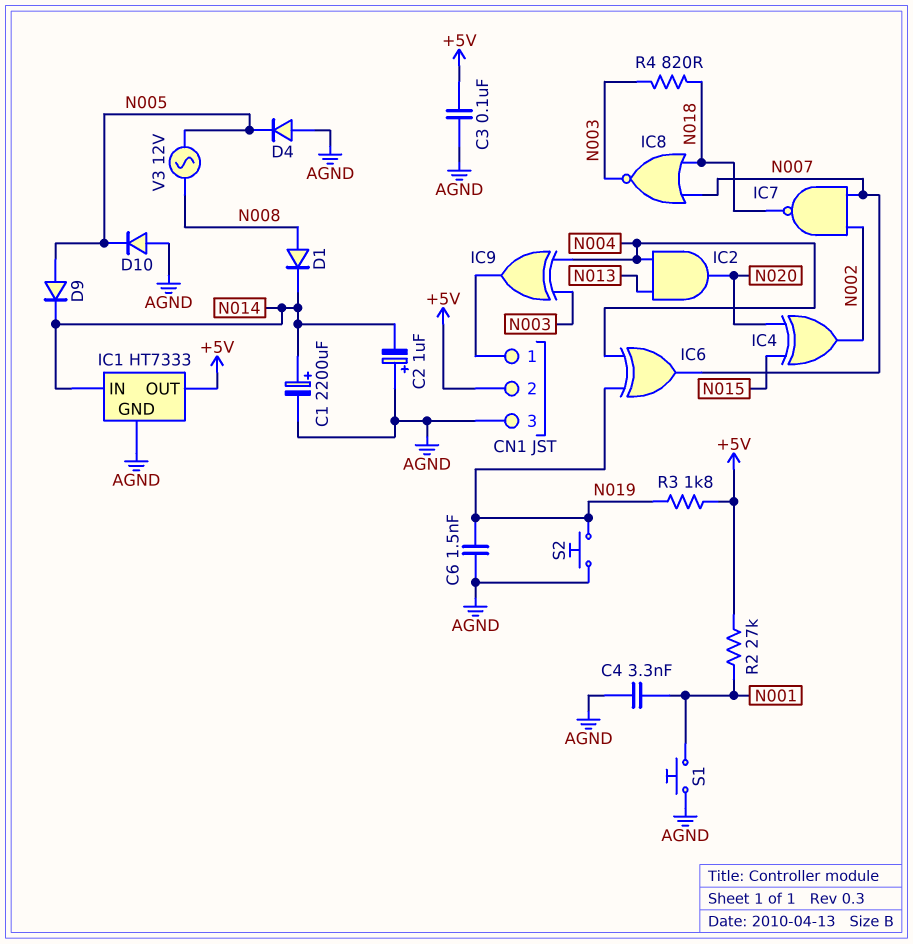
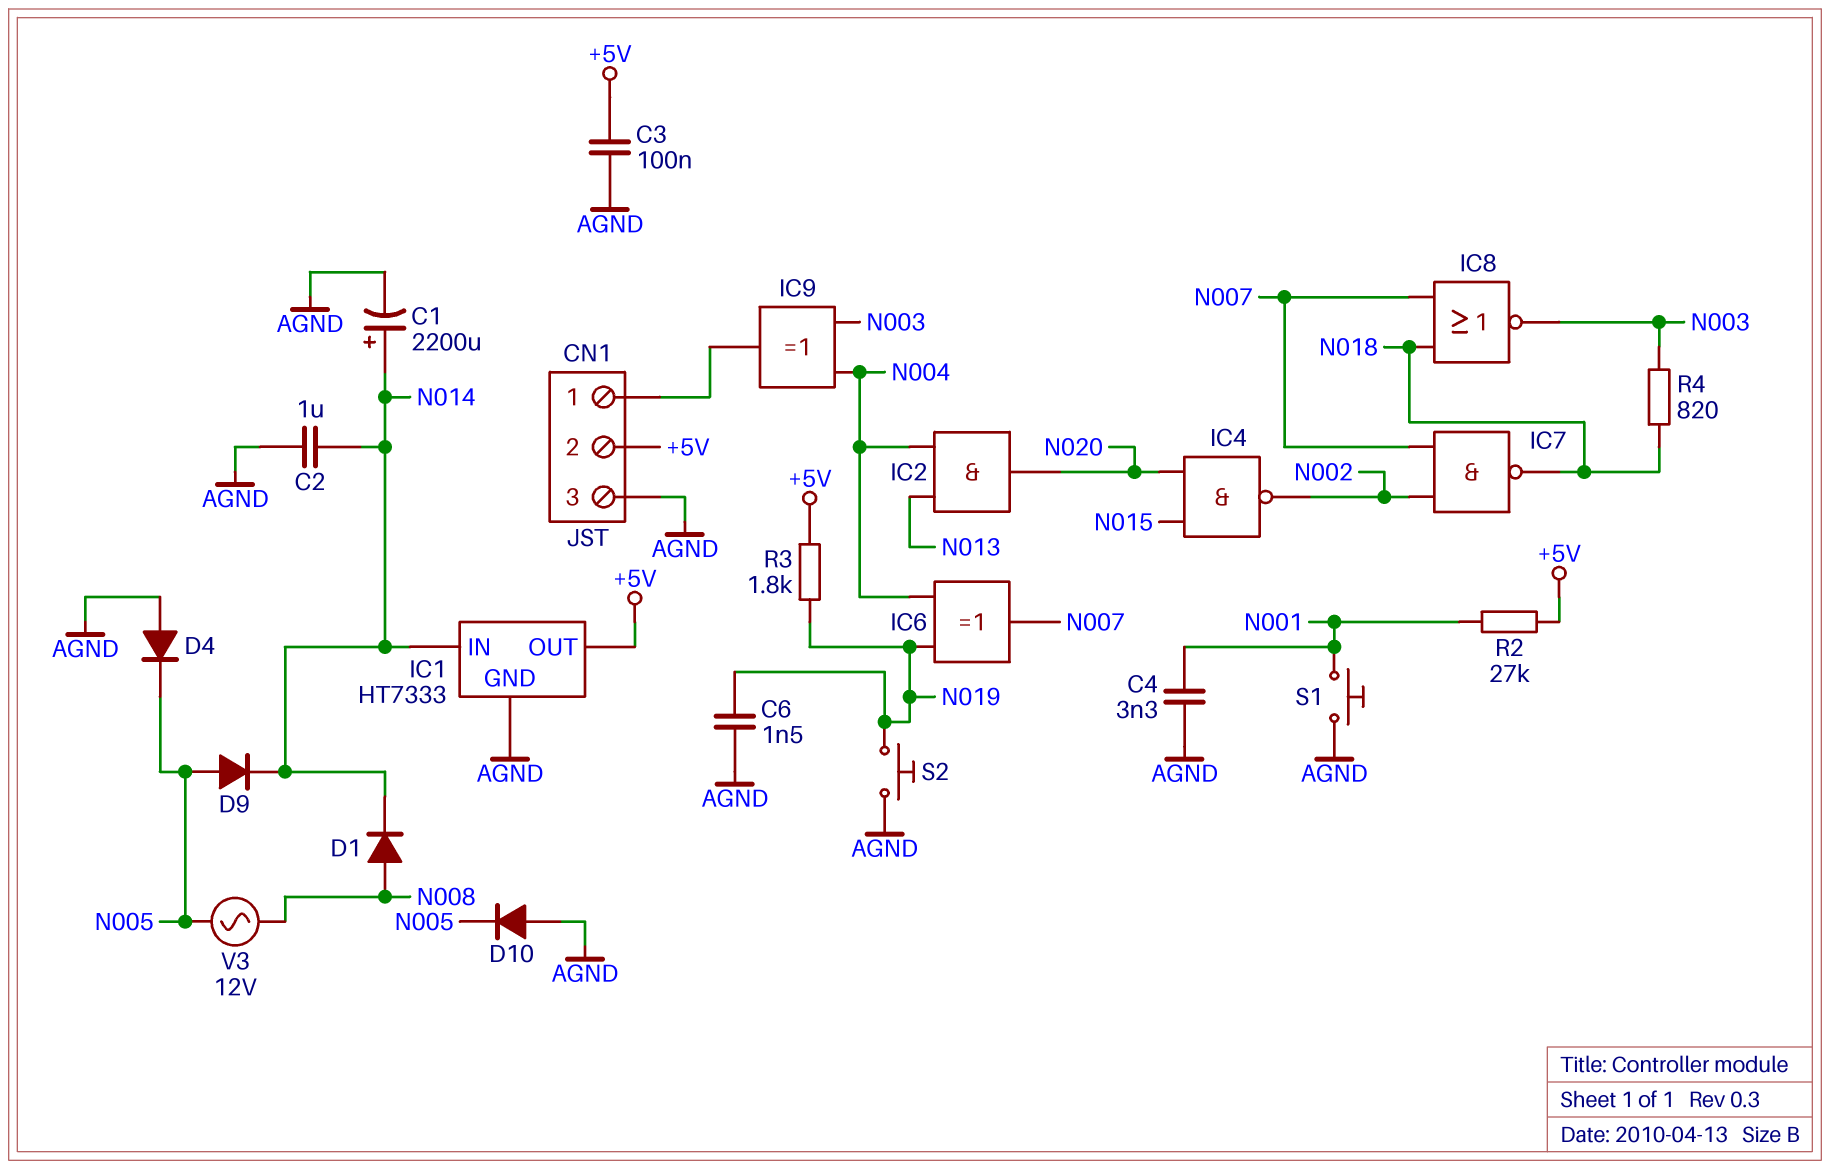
C2: 1uF (plus AGND, minus N014) -> 1uF (AGND, N014)
IC4: XOR (in N015, in N020, out N002) -> NAND (in N015, in N020, out N002)

